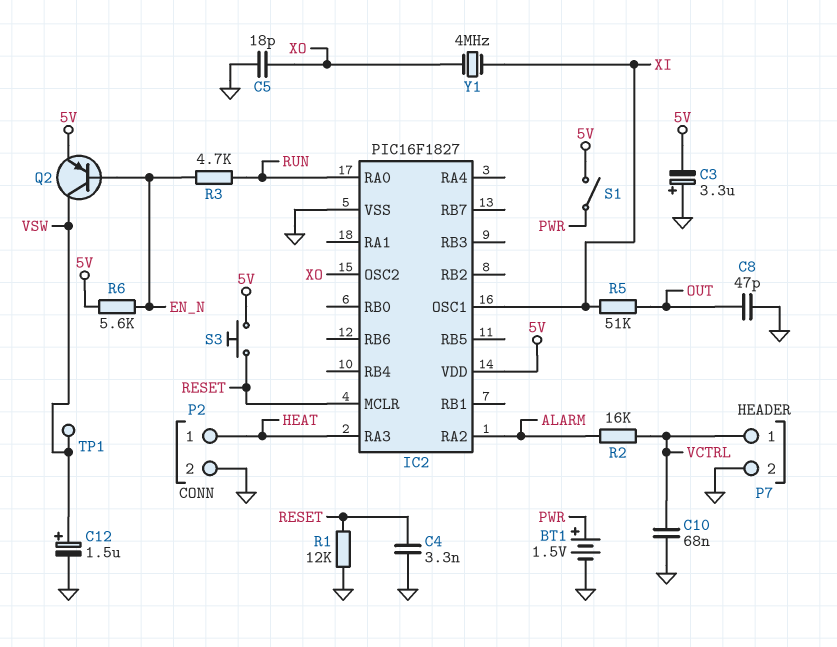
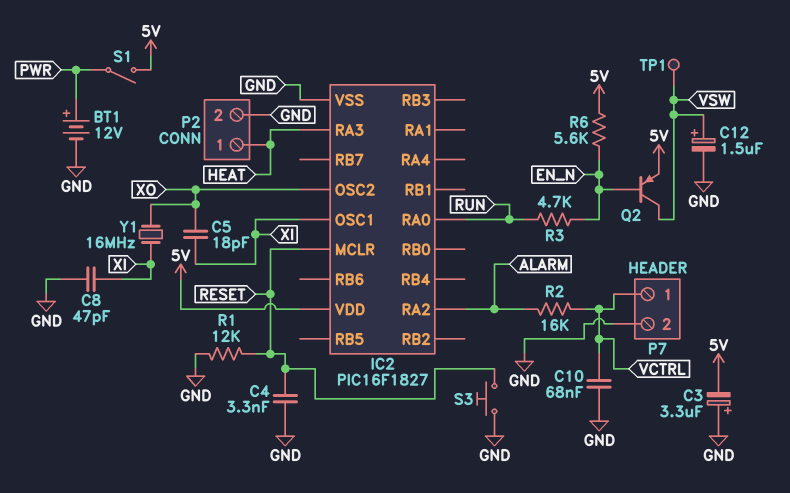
BT1: 1.5V (plus PWR, minus GND) -> 12V (plus PWR, minus GND)
C5: 18pF (GND, XO) -> 18pF (XI, XO)
C8: 47pF (GND, OUT) -> 47pF (GND, XI)
R5: 51k (OUT, XI) -> none
S3: button (5V, RESET) -> button (GND, RESET)
Y1: 4MHz (XI, XO) -> 16MHz (XI, XO)

